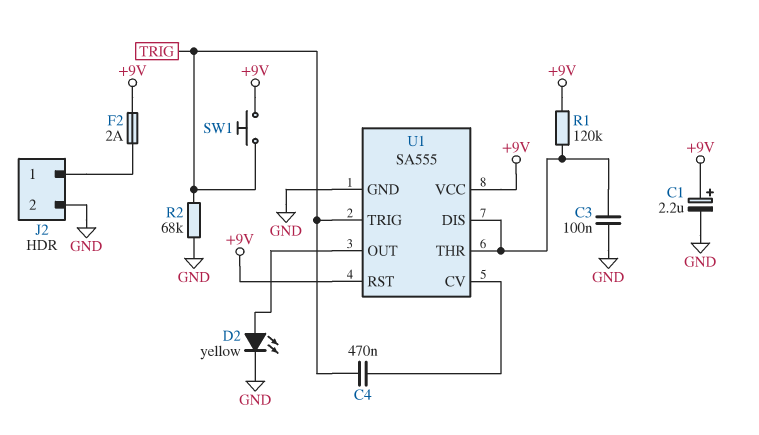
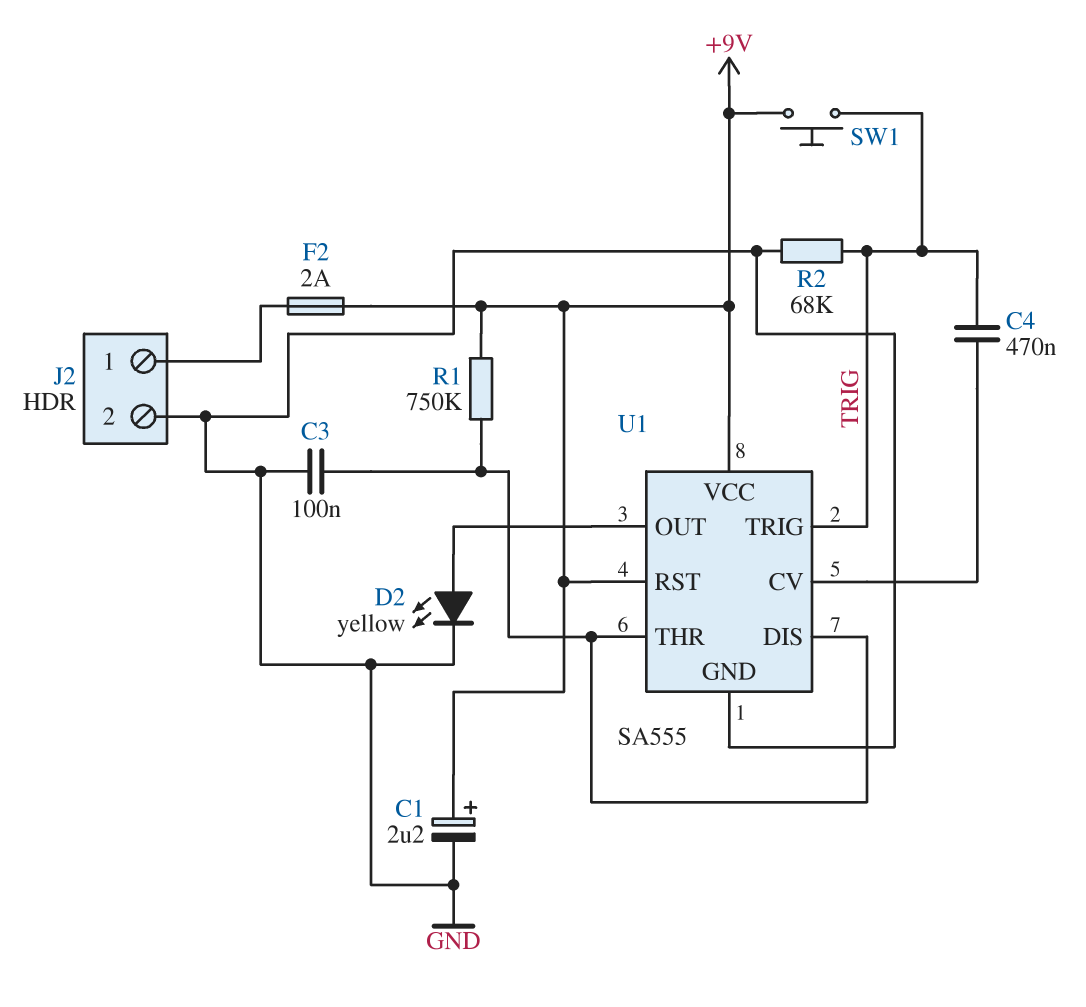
R1: 120k (+9V, U1/DIS) -> 750k (+9V, U1/DIS)

